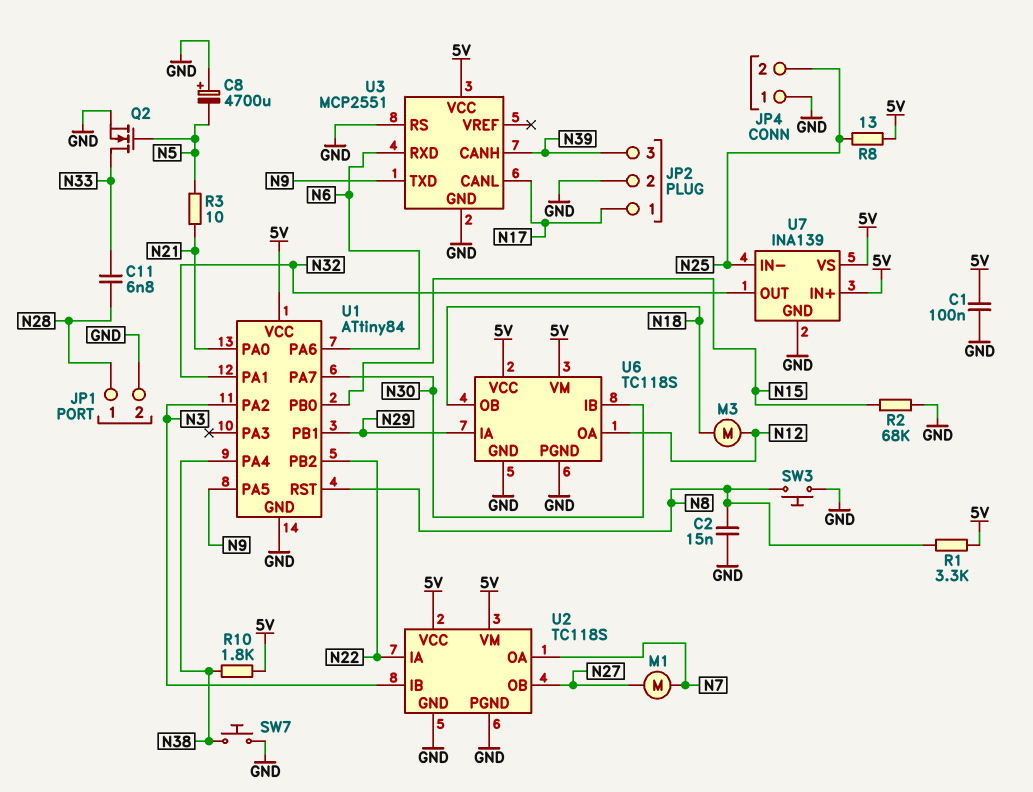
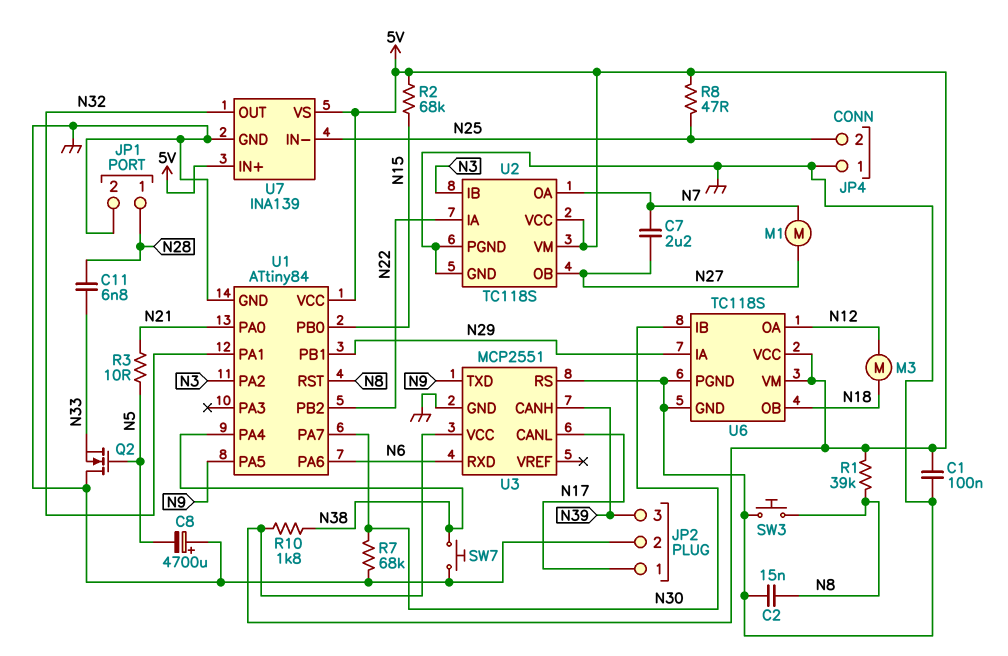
C7: none -> 2.2uF (N7, N27)
Q2: NMOS (G N5, D N33, S GND) -> NMOS (G N5, D GND, S N33)
R1: 3.3k (5V, N8) -> 39k (5V, N8)
R2: 68k (GND, N15) -> 68k (5V, N15)
R7: none -> 68k (GND, N30)
R8: 13 (5V, N25) -> 47 (5V, N25)

